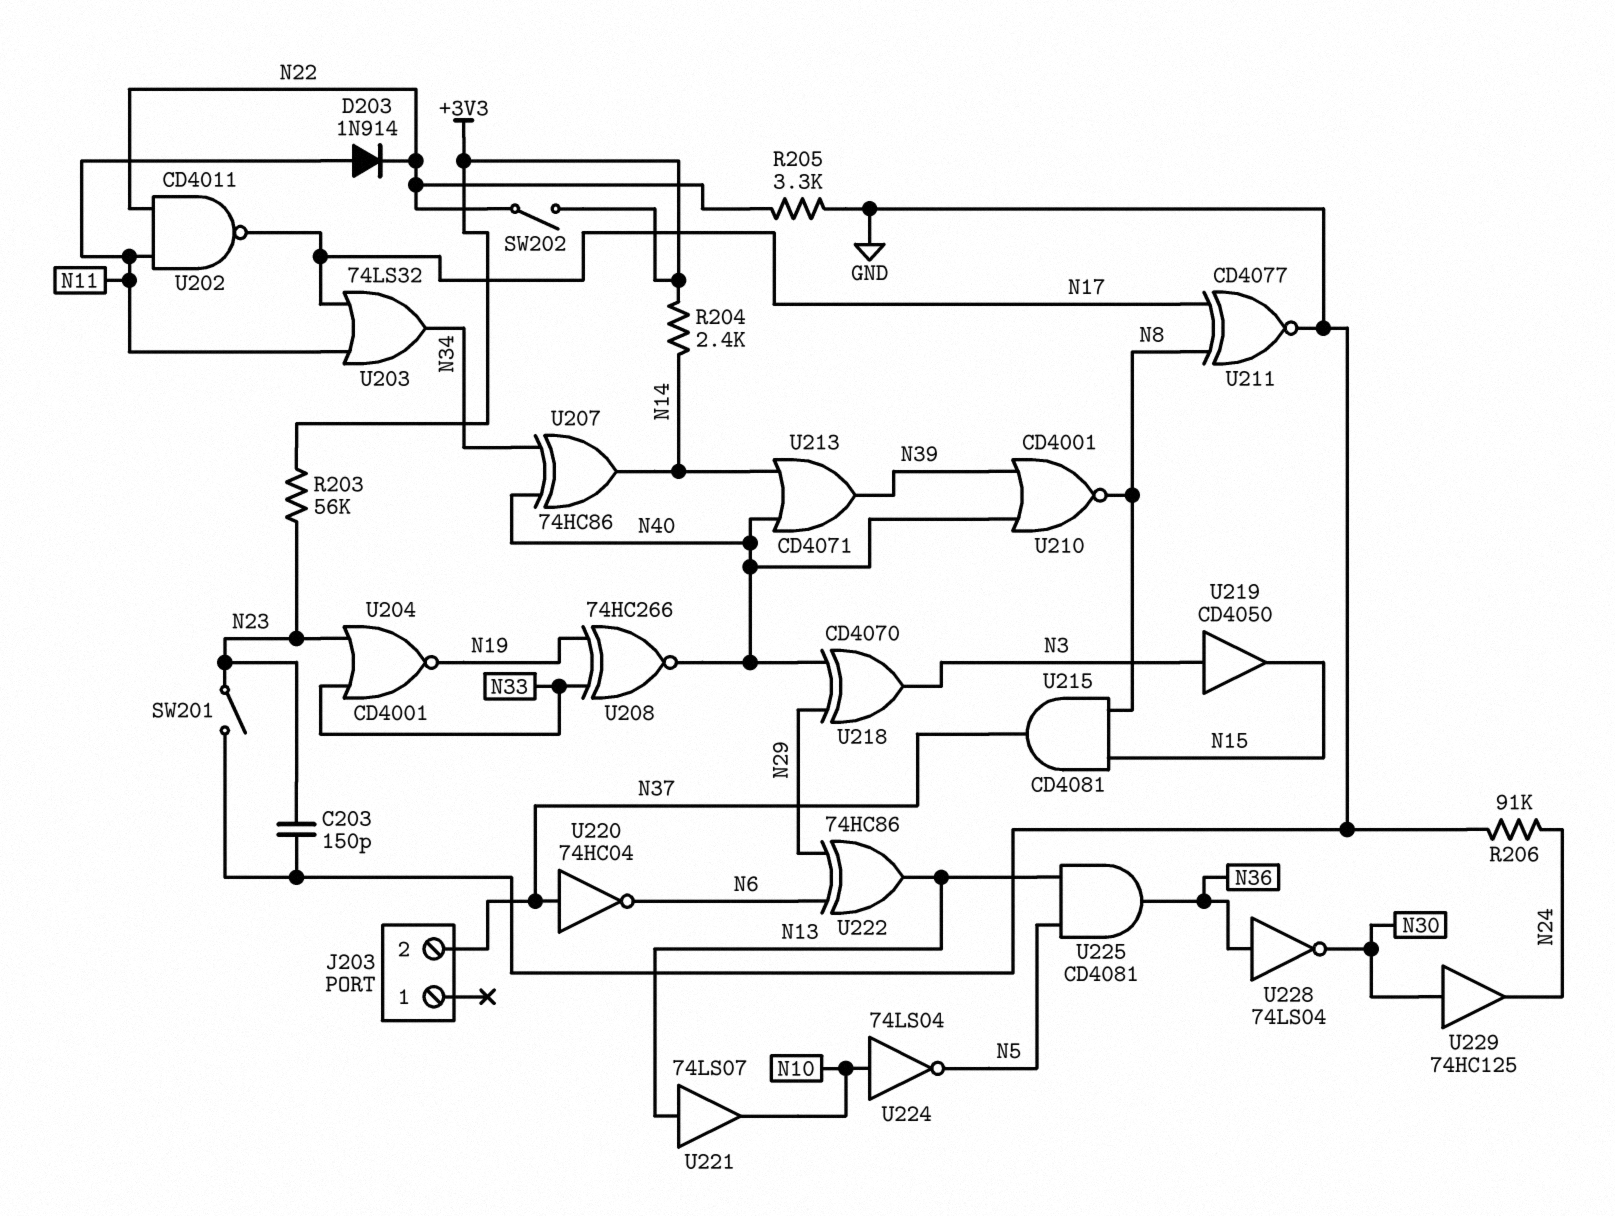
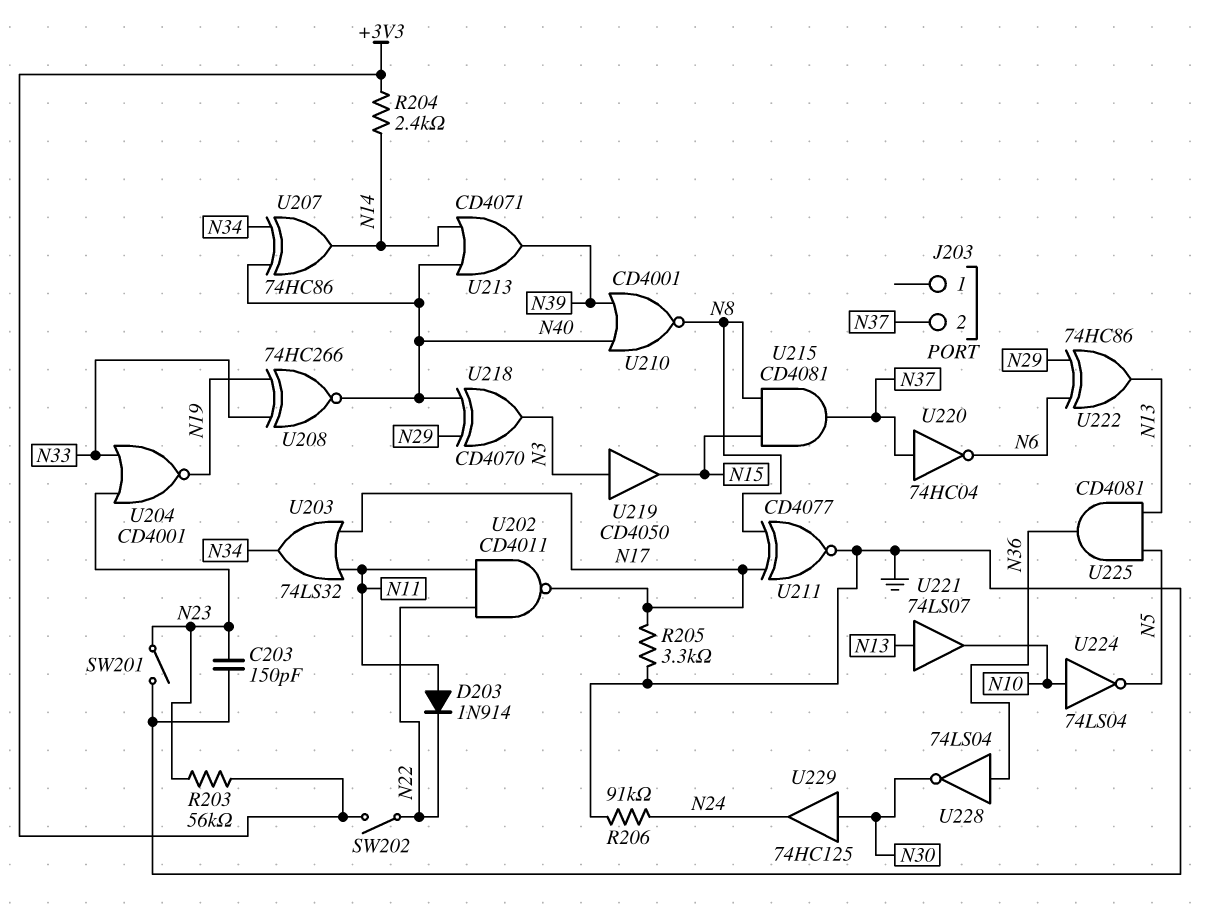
R205: 3.3k (GND, N22) -> 3.3k (GND, N17)

